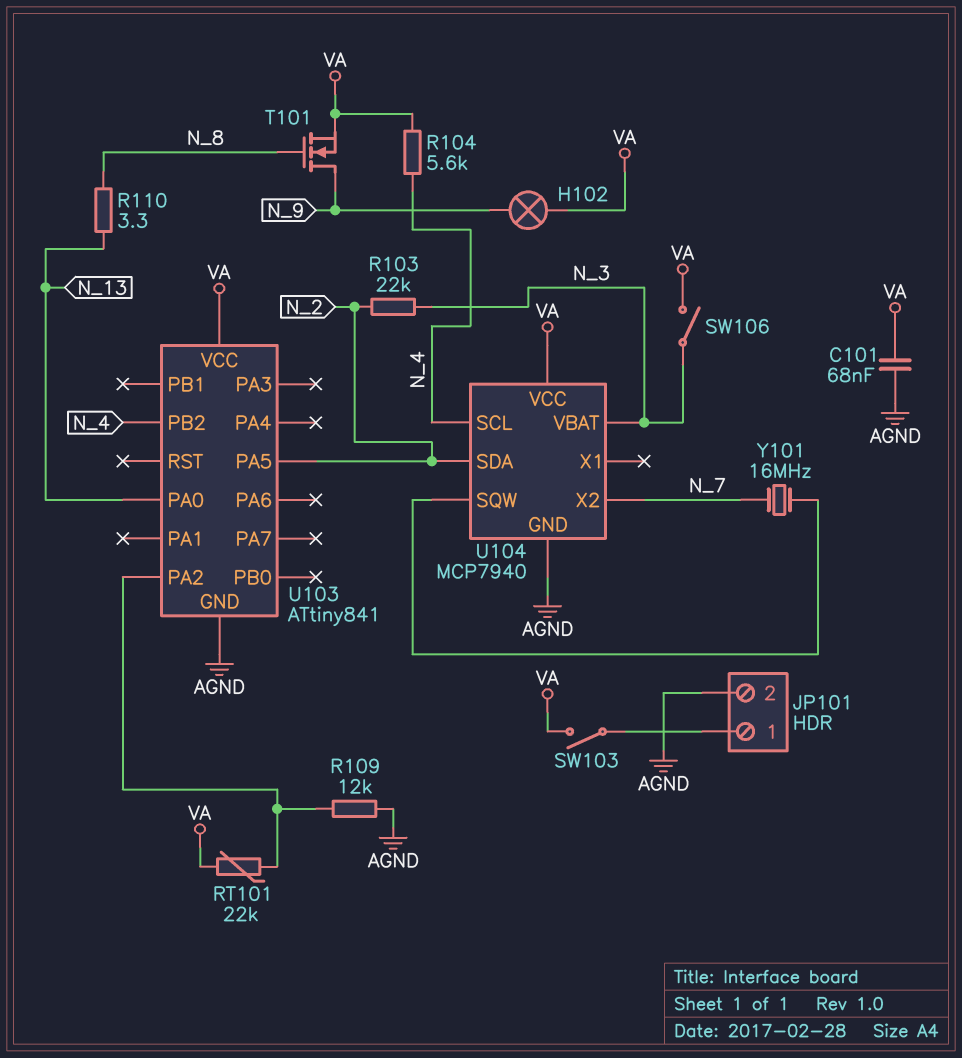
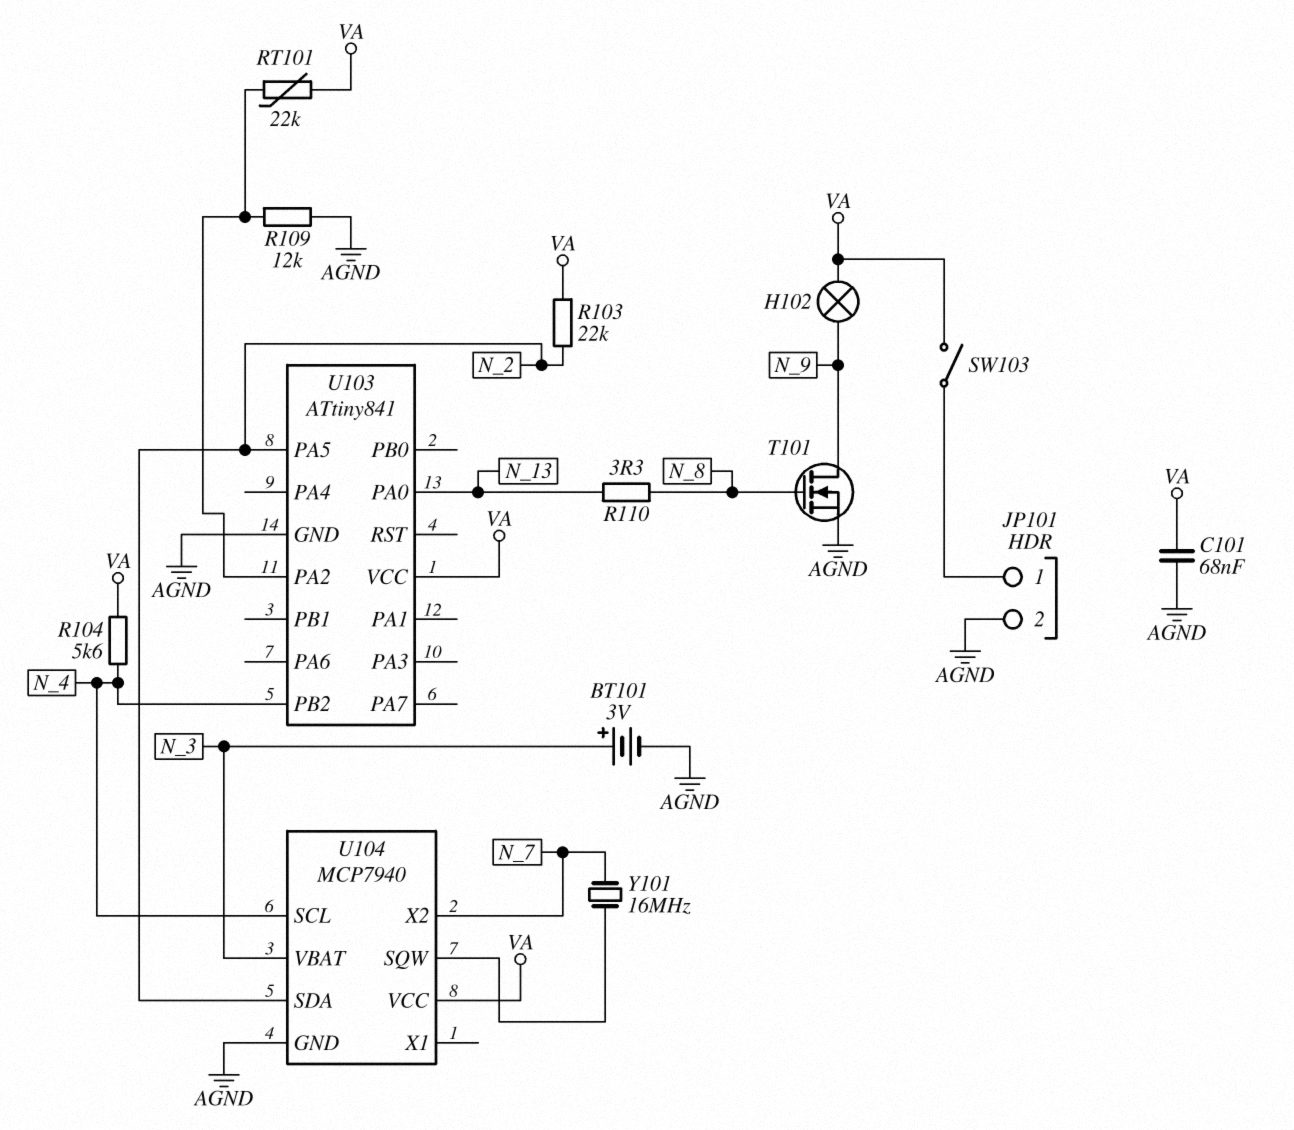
BT101: none -> 3V (plus N_3, minus AGND)
R103: 22k (N_2, N_3) -> 22k (N_2, VA)
SW106: switch (N_3, VA) -> none
T101: NMOS (G N_8, D N_9, S VA) -> NMOS (G N_8, D N_9, S AGND)

